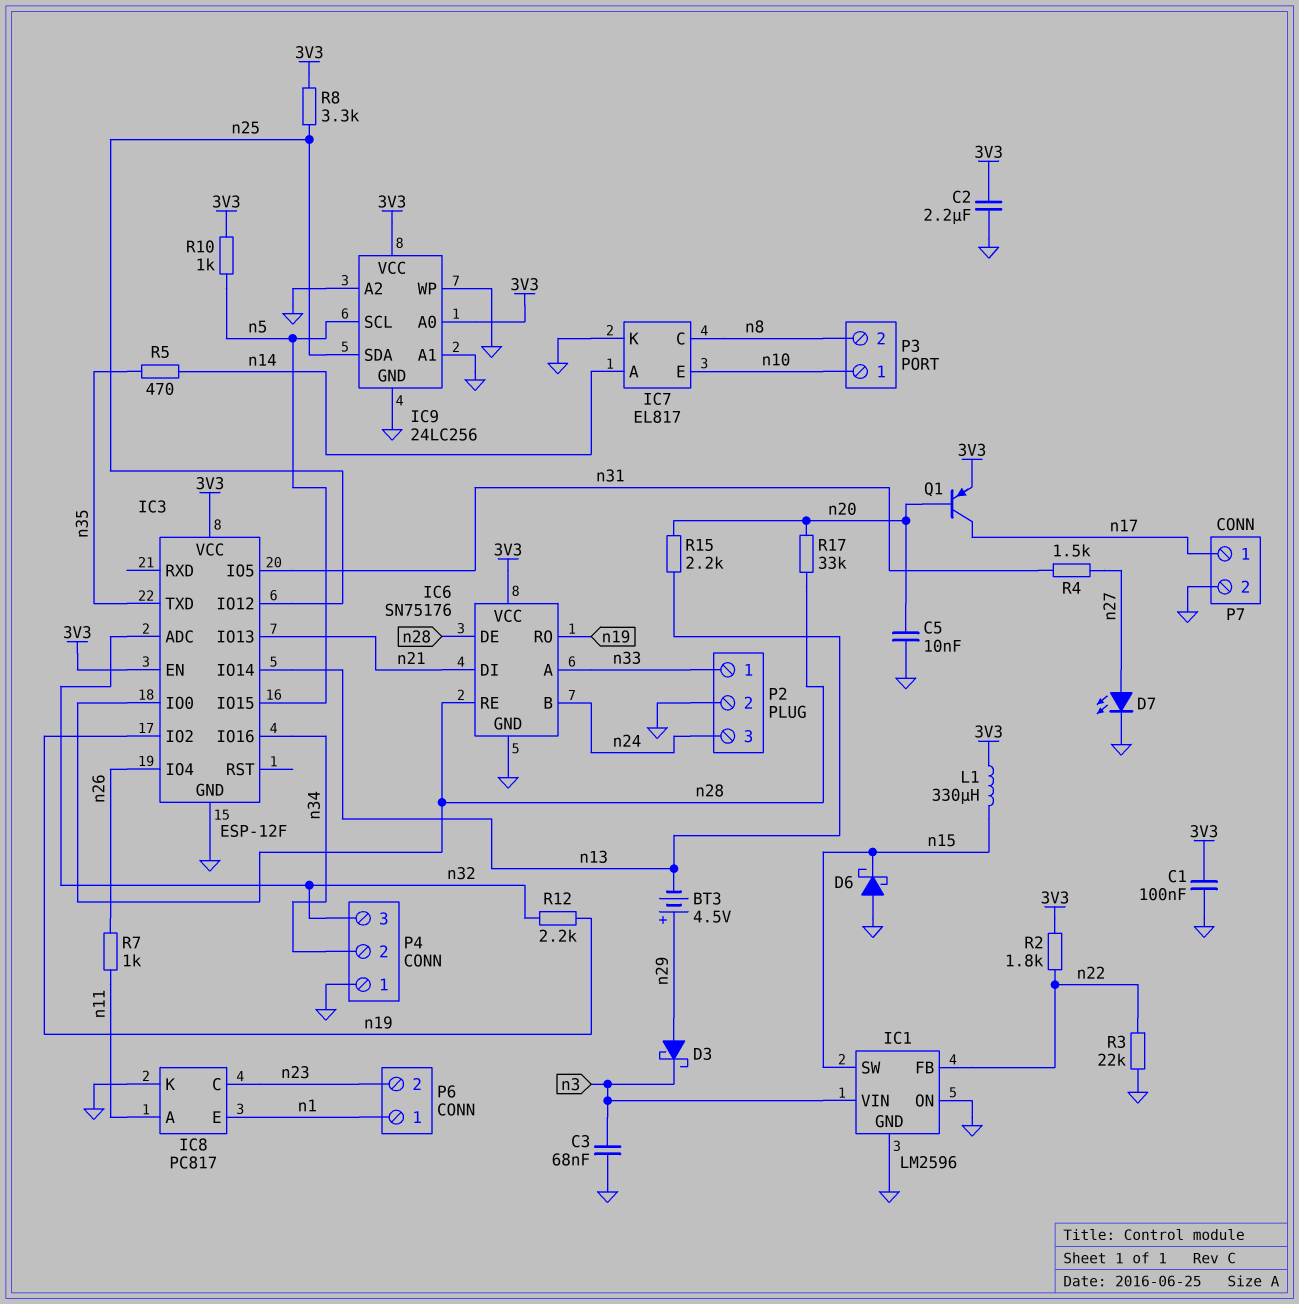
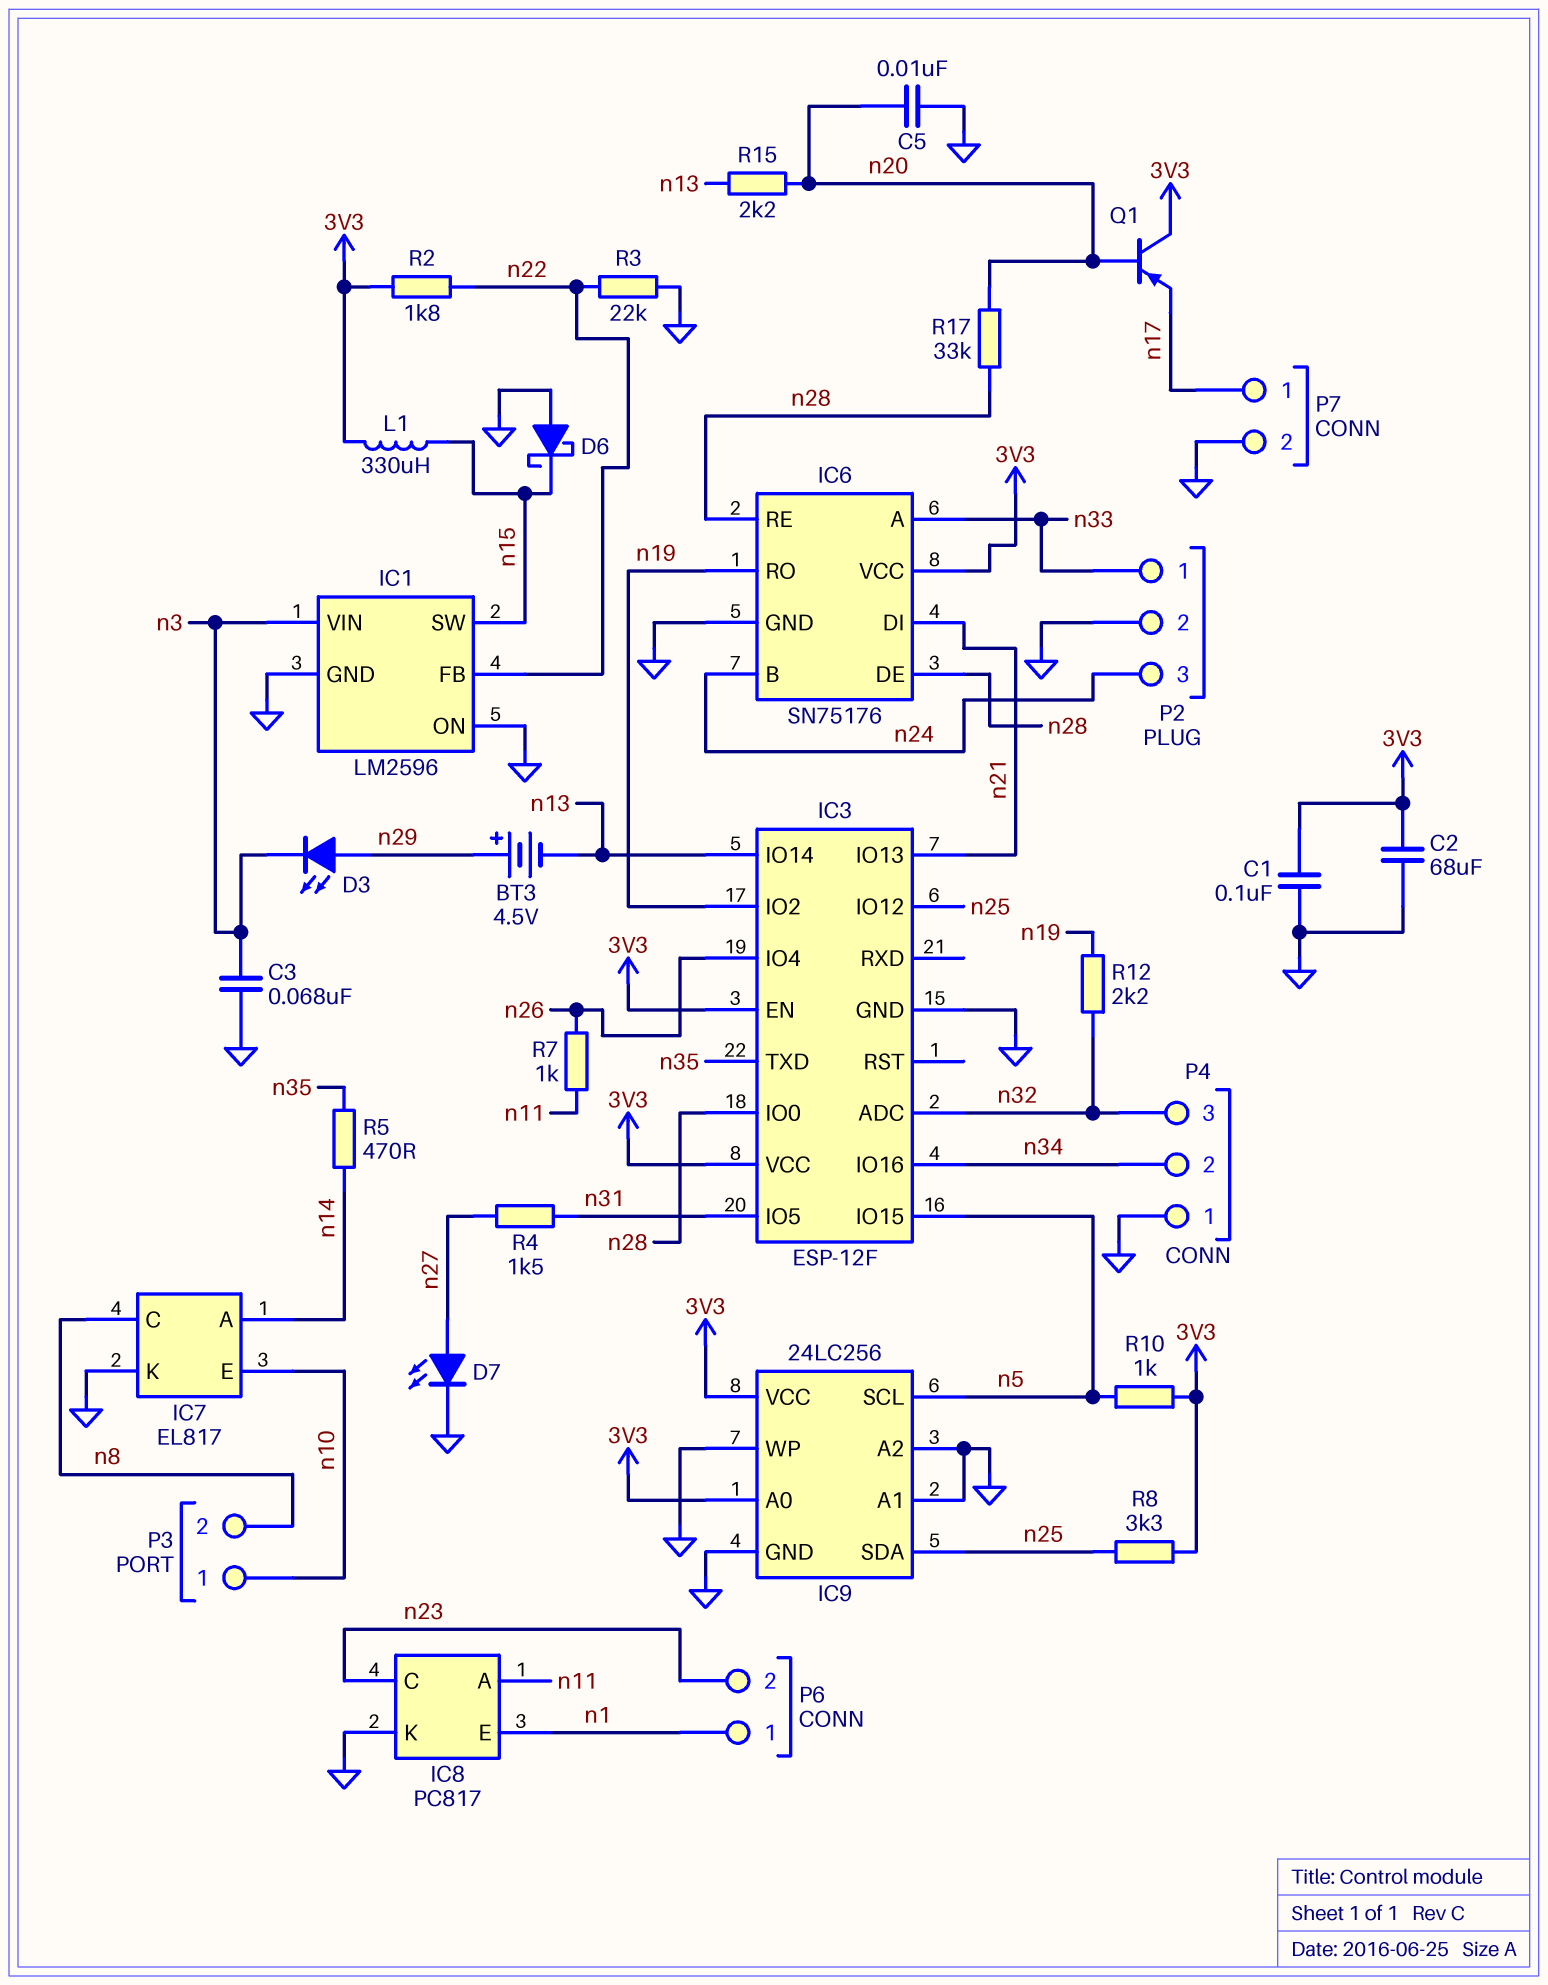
C2: 2.2uF (3V3, GND) -> 68uF (3V3, GND)
D3: schottky (A n29, K n3) -> LED (A n29, K n3)
Q1: PNP (B n20, C n17, E 3V3) -> PNP (B n20, C 3V3, E n17)

